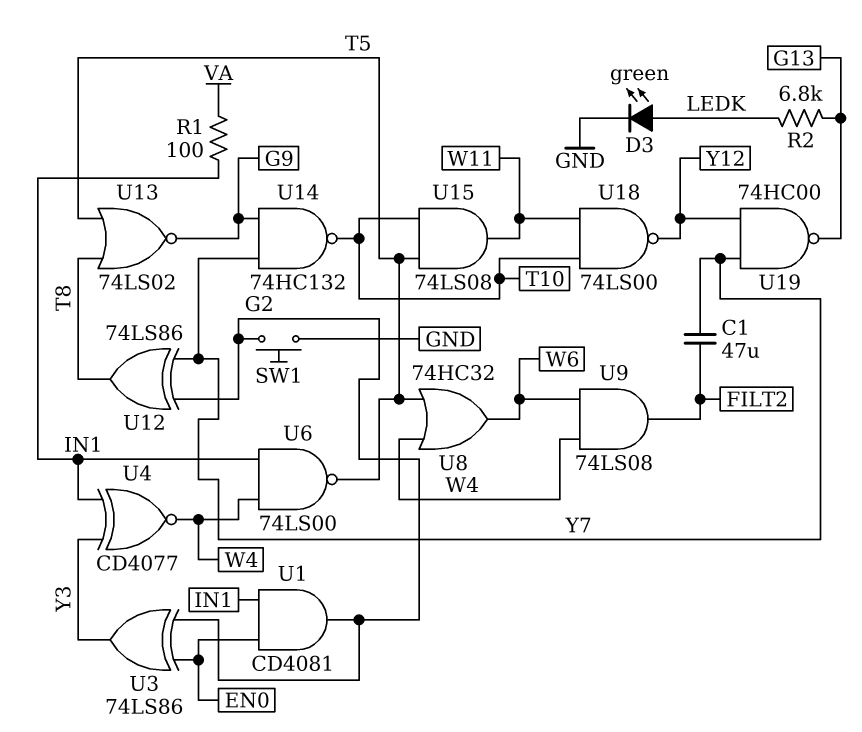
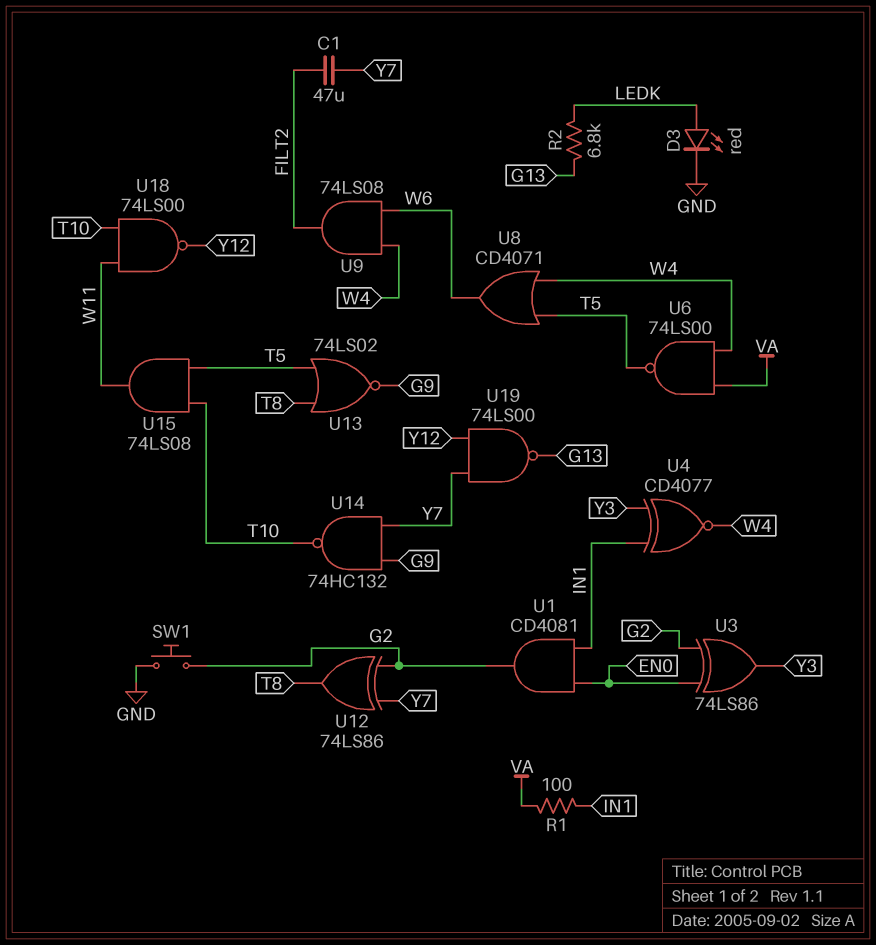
D3: LED green (A LEDK, K GND) -> LED red (A LEDK, K GND)
U6: NAND 74LS00 (in IN1, in W4, out T5) -> NAND 74LS00 (in VA, in W4, out T5)
U8: OR 74HC32 (in T5, in W4, out W6) -> OR CD4071 (in T5, in W4, out W6)
U19: NAND 74HC00 (in Y7, in Y12, out G13) -> NAND 74LS00 (in Y7, in Y12, out G13)

